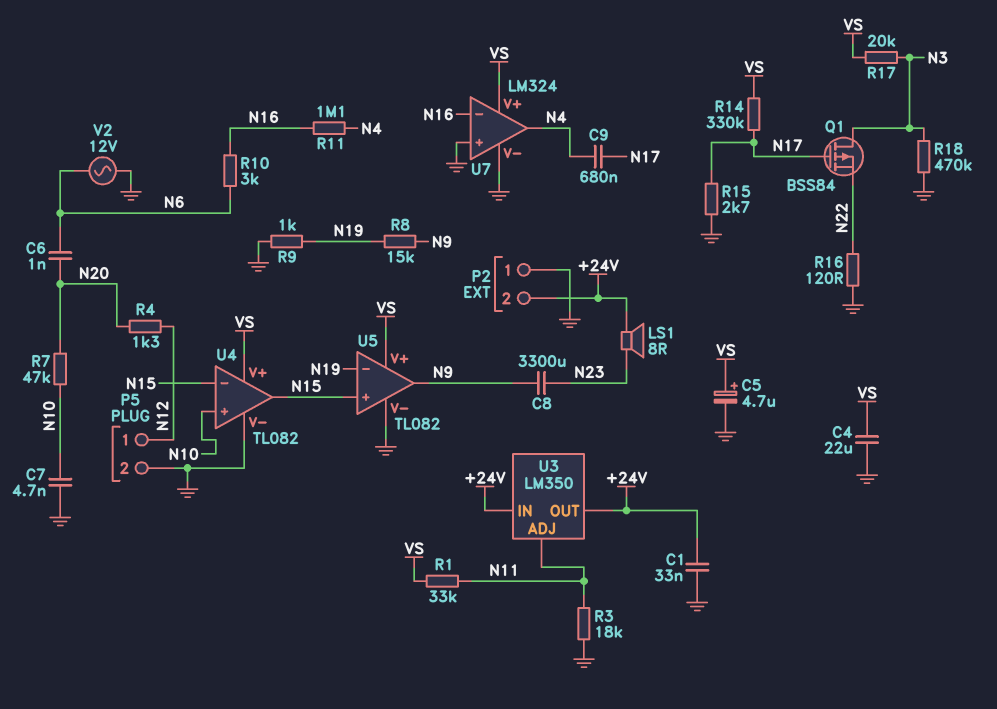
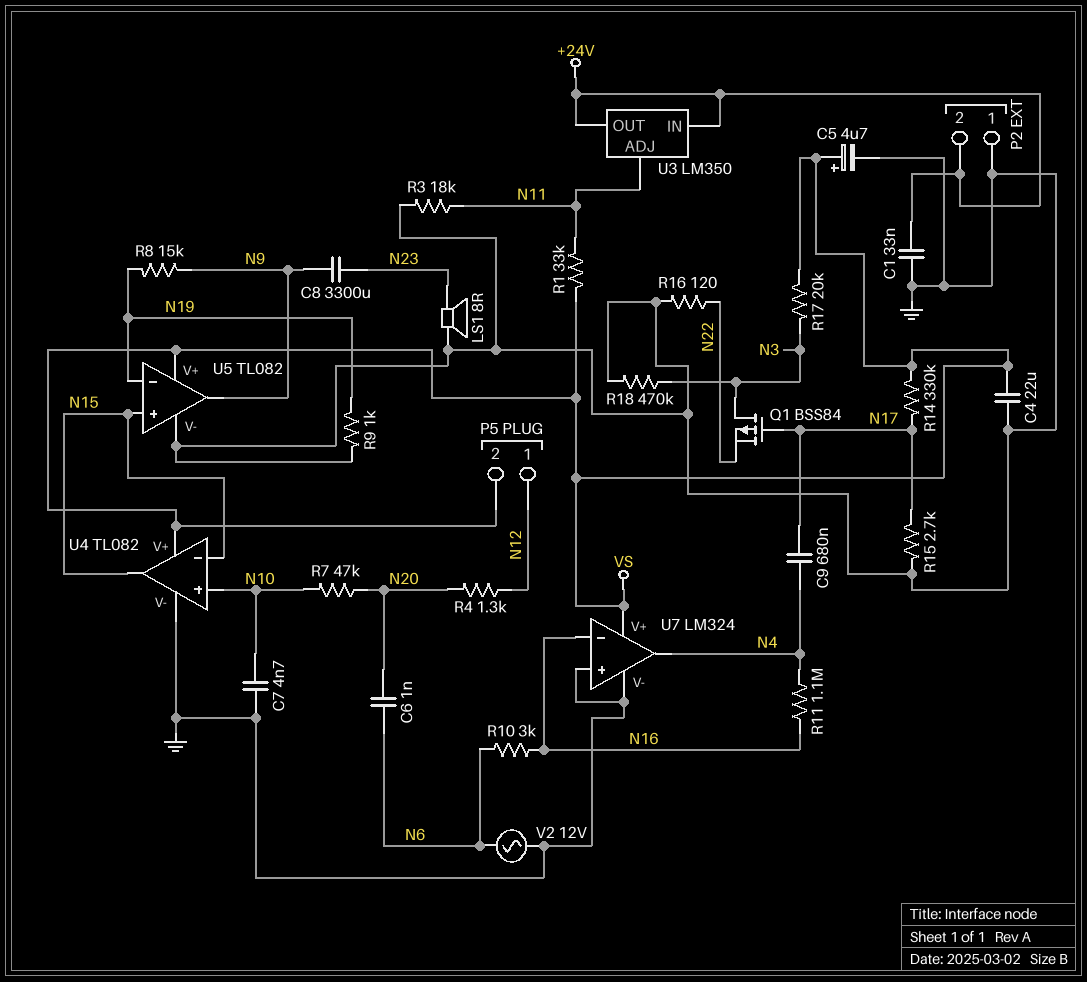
LS1: speaker 8R (+24V, N23) -> speaker 8R (GND, N23)
P5 pin 2: GND -> VS

